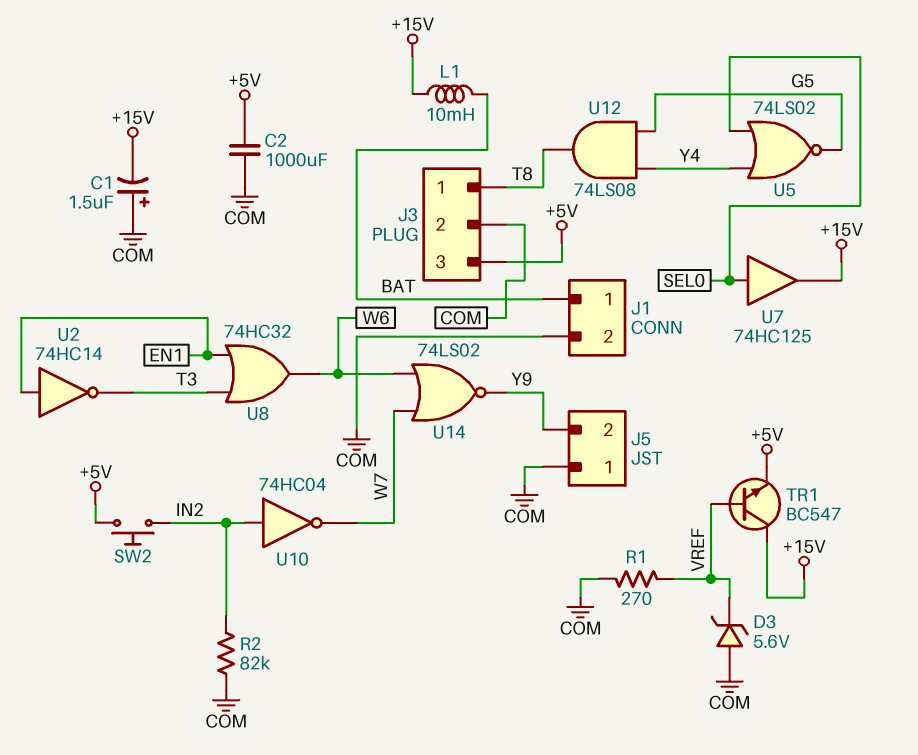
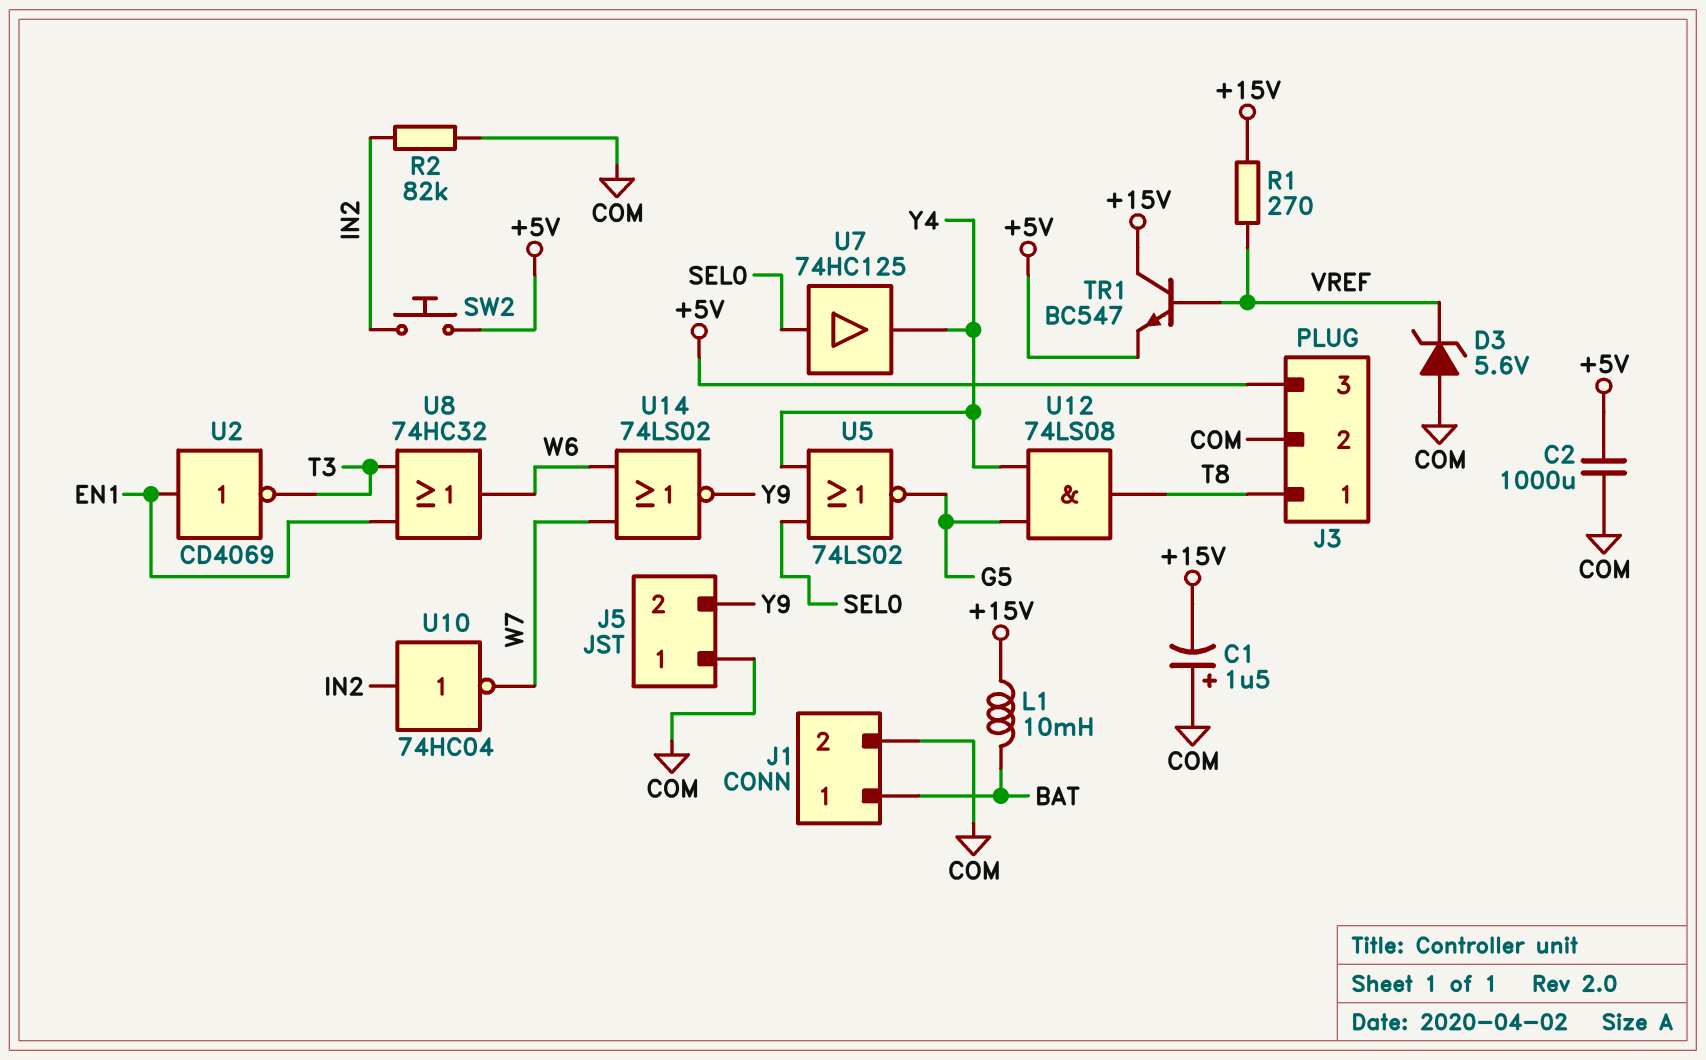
R1: 270 (COM, VREF) -> 270 (+15V, VREF)
U2: NOT 74HC14 (in EN1, out T3) -> NOT CD4069 (in EN1, out T3)
U7: buffer 74HC125 (in SEL0, out +15V) -> buffer 74HC125 (in SEL0, out Y4)

